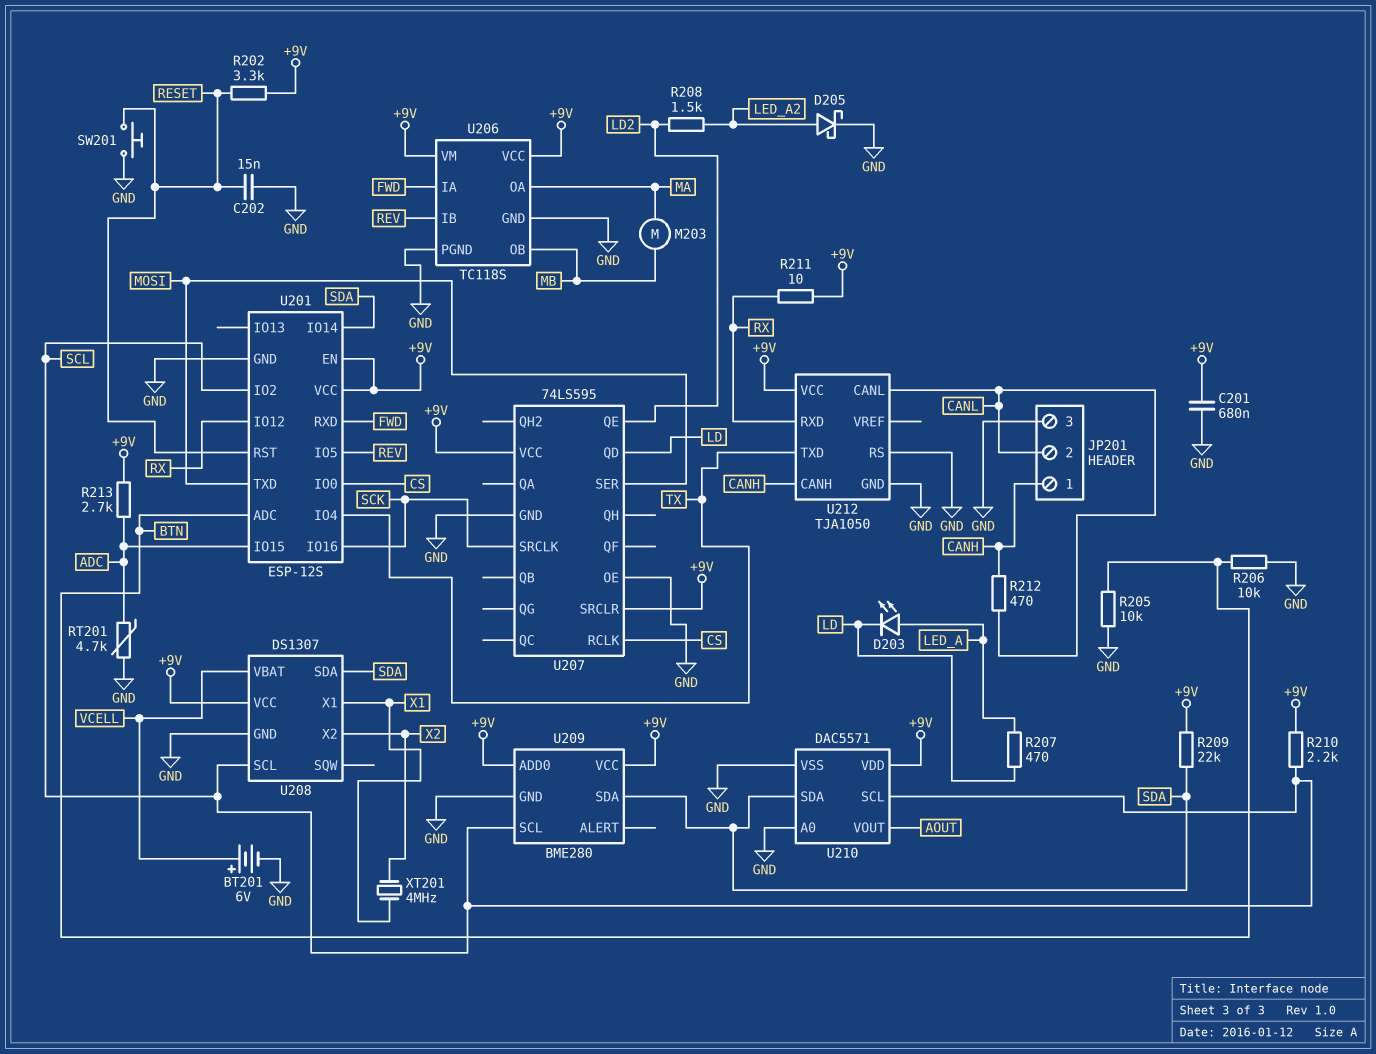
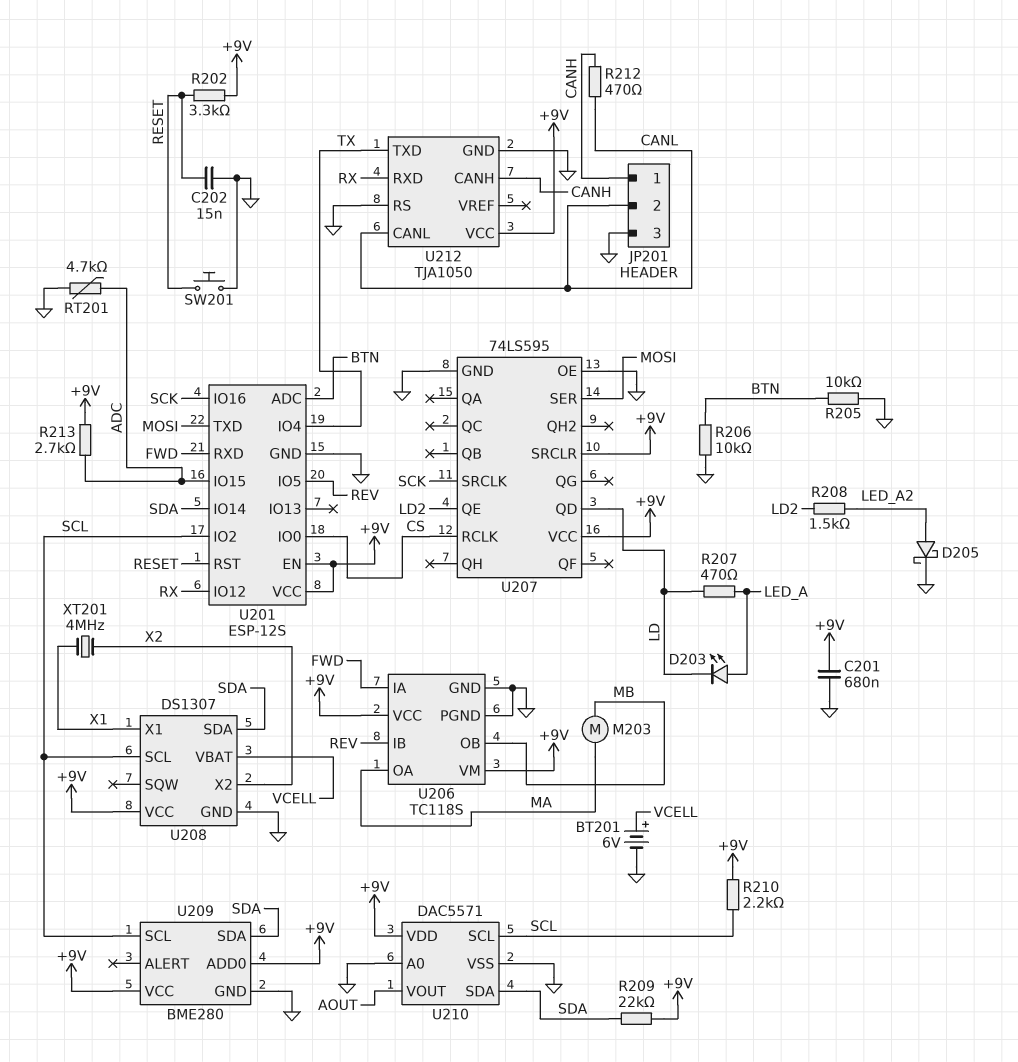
R211: 10 (+9V, RX) -> none

